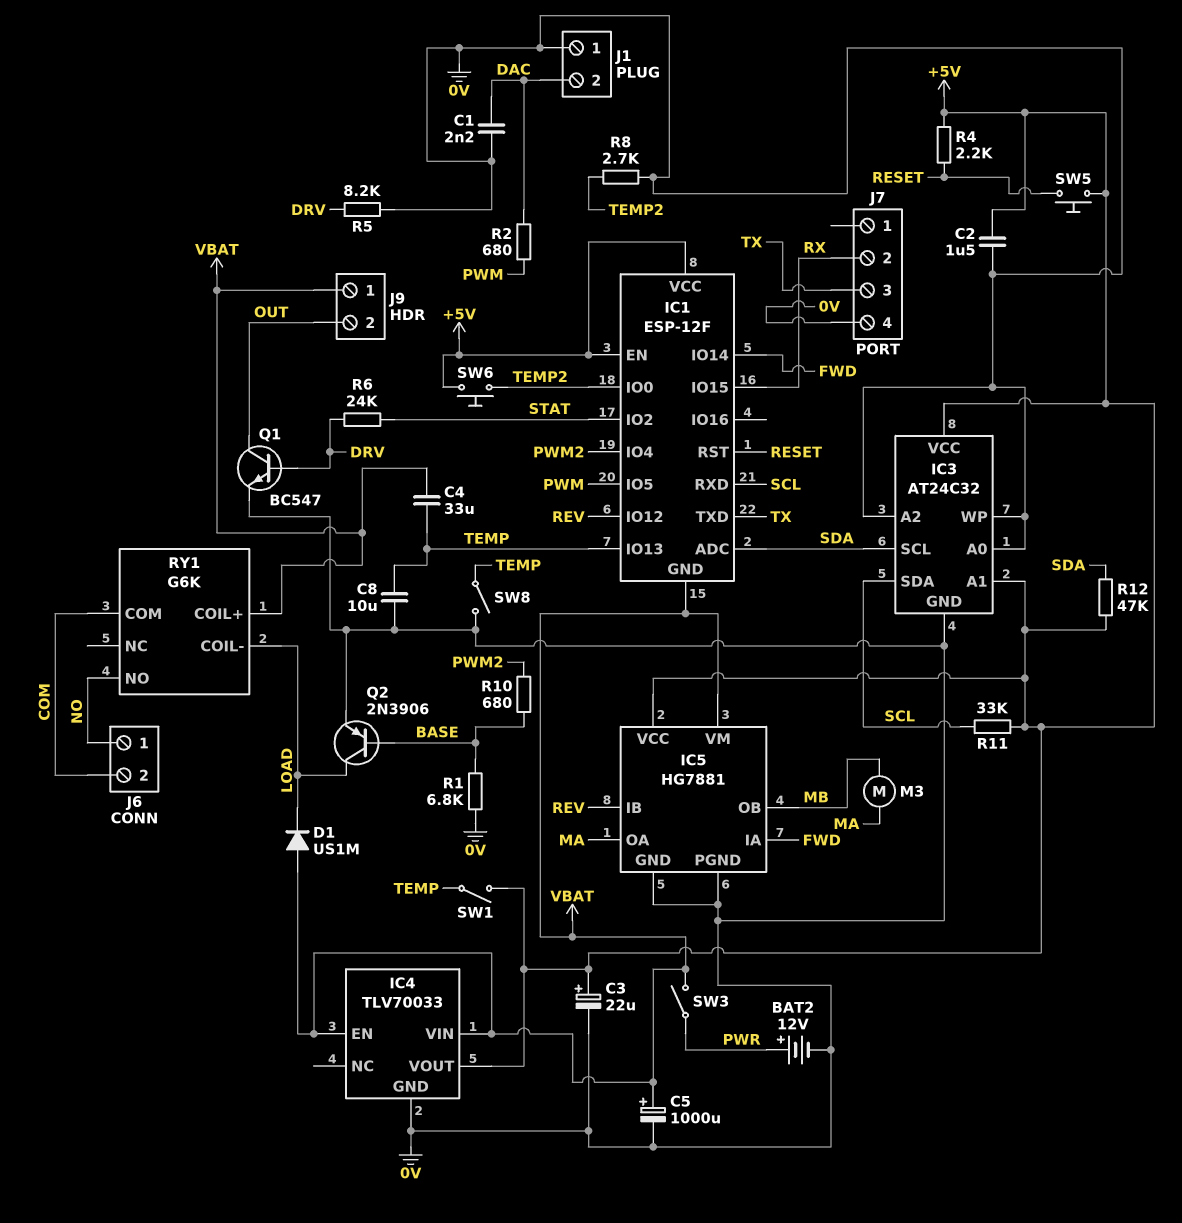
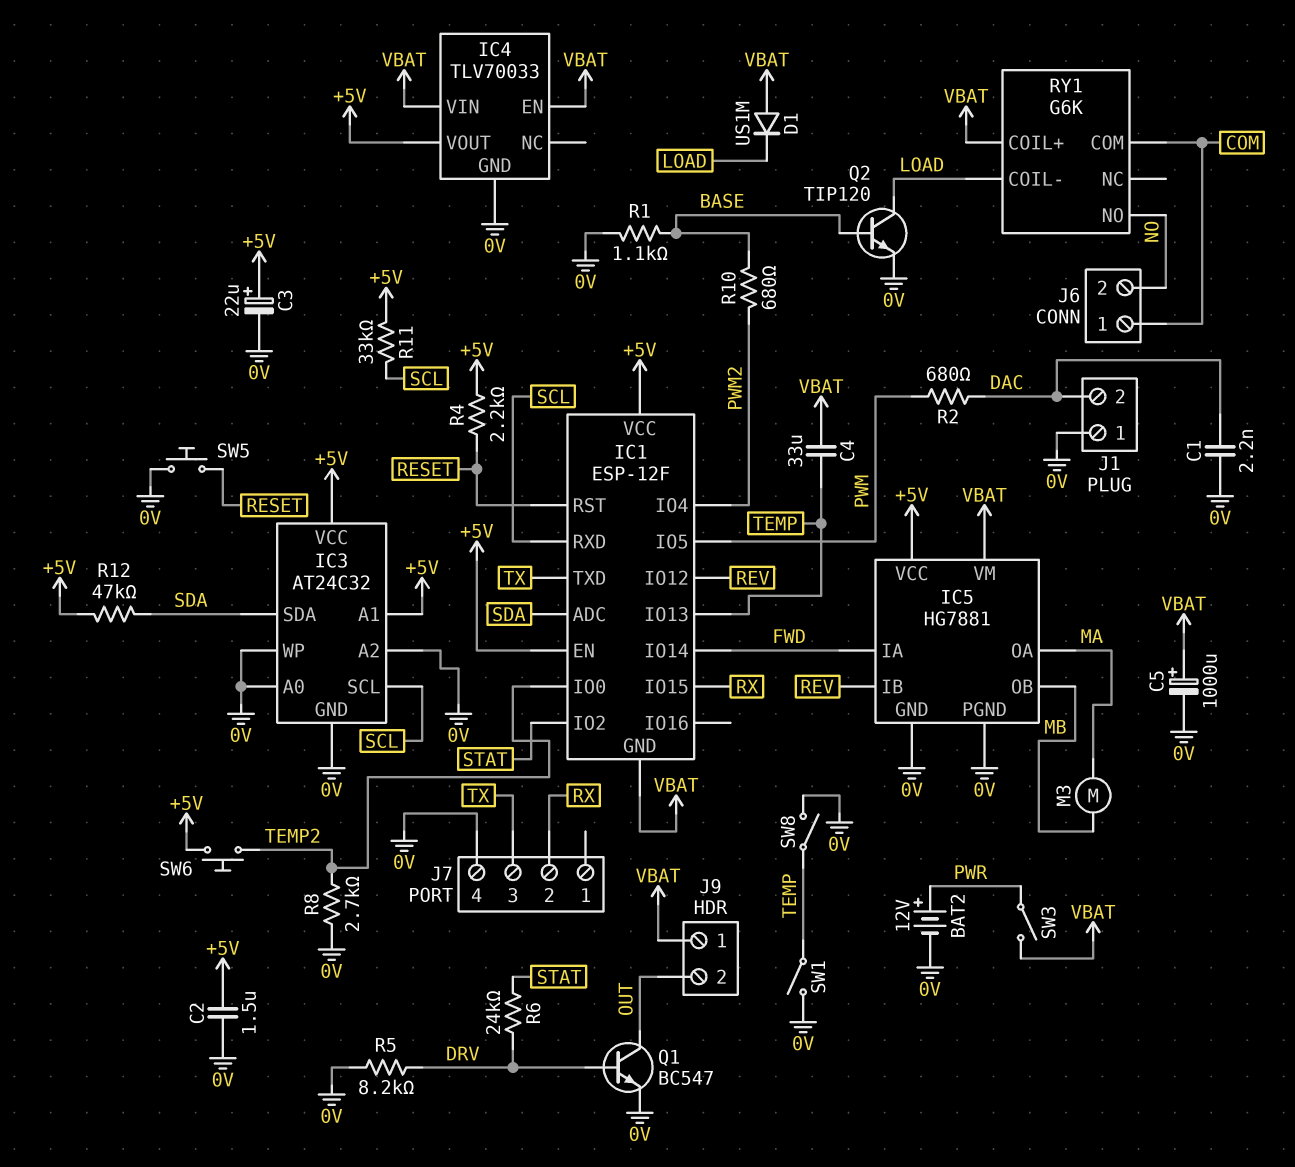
C8: 10uF (0V, TEMP) -> none
IC3 pin SCL: SDA -> SCL
IC3 pin SDA: SCL -> SDA
J6 pin 1: NO -> COM
J6 pin 2: COM -> NO
Q2: PNP 2N3906 (B BASE, C LOAD, E 0V) -> NPN TIP120 (B BASE, C LOAD, E 0V)
R1: 6.8k (0V, BASE) -> 1.1k (0V, BASE)
SW1: switch (+5V, TEMP) -> switch (0V, TEMP)
SW5: button (+5V, RESET) -> button (0V, RESET)

